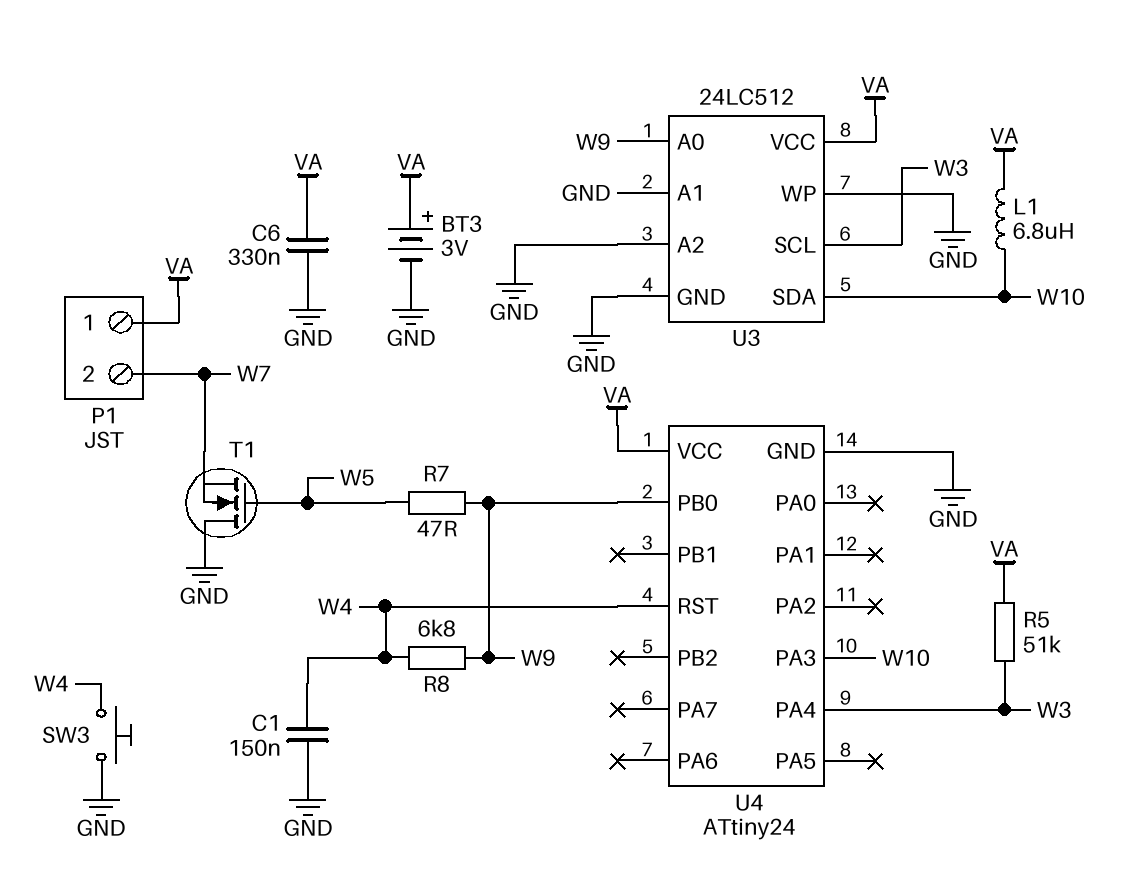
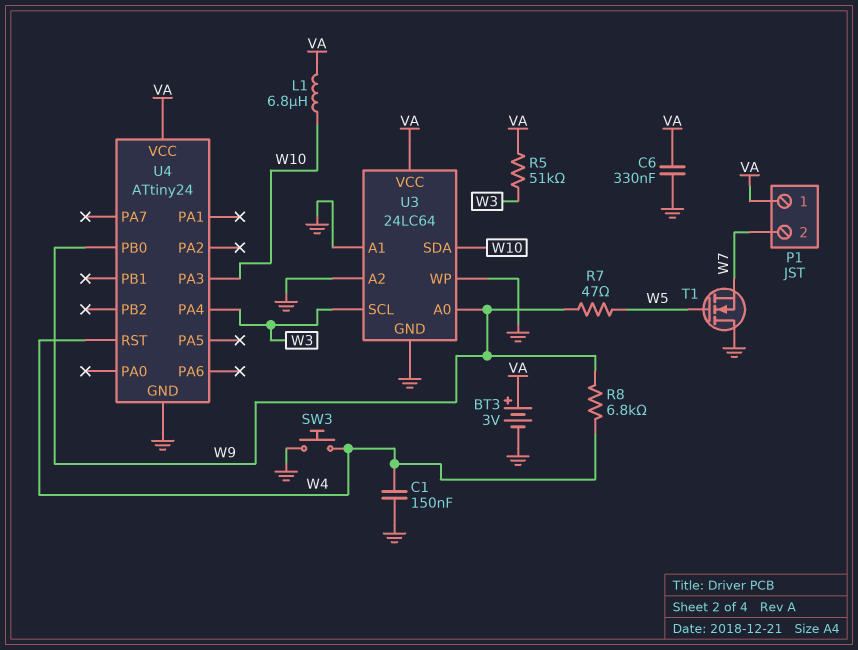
U3: 24LC512 -> 24LC64

